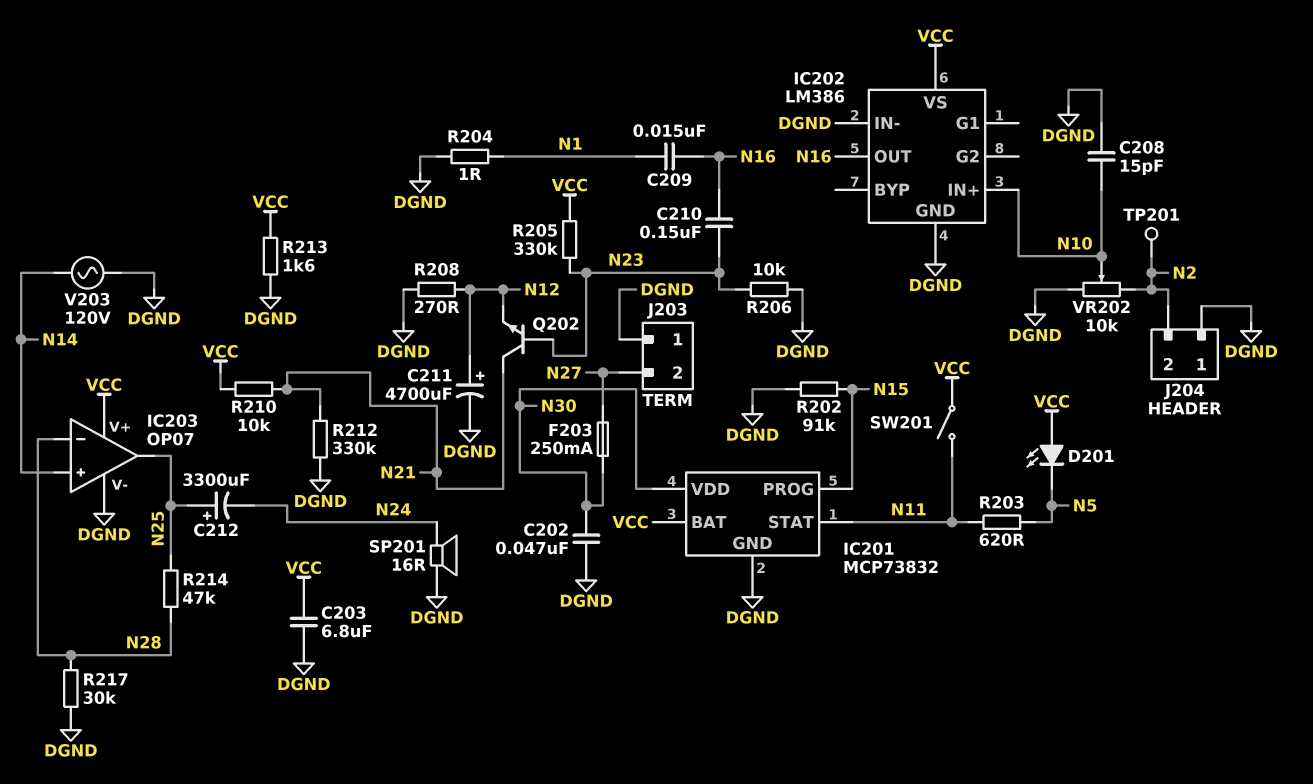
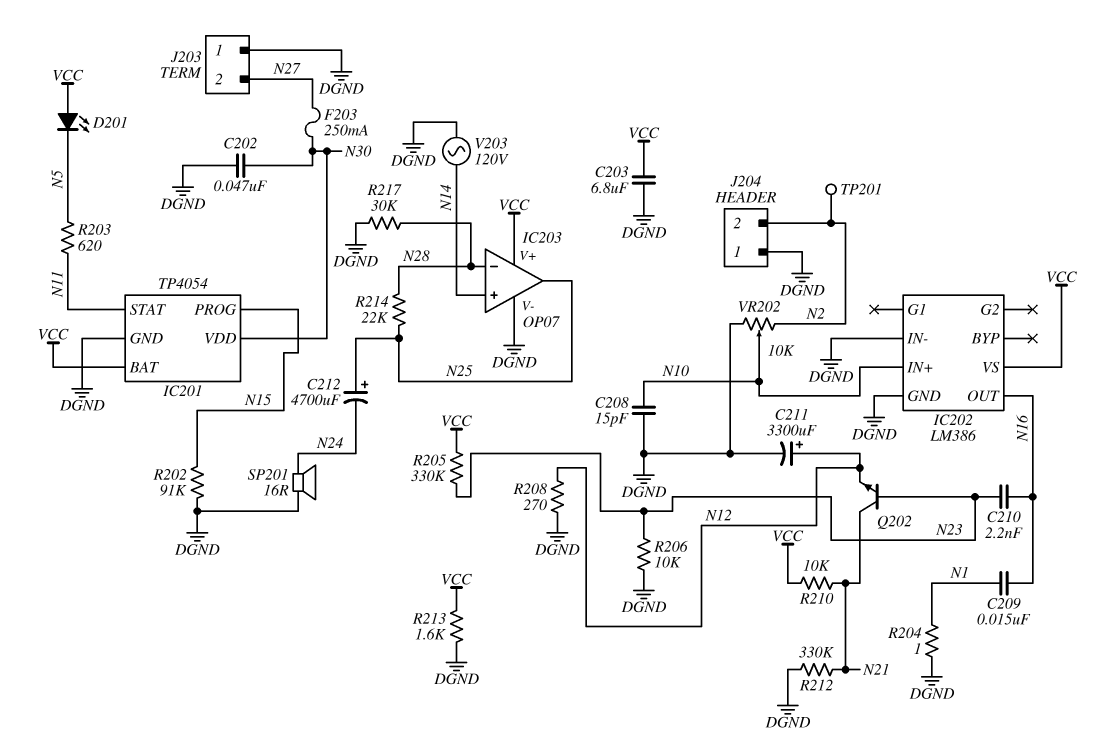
C210: 150nF (N16, N23) -> 2.2nF (N16, N23)
C211: 4700uF (plus N12, minus DGND) -> 3300uF (plus N12, minus DGND)
C212: 3300uF (plus N25, minus N24) -> 4700uF (plus N25, minus N24)
IC201: MCP73832 -> TP4054
R214: 47k (N25, N28) -> 22k (N25, N28)
SW201: switch (N11, VCC) -> none

